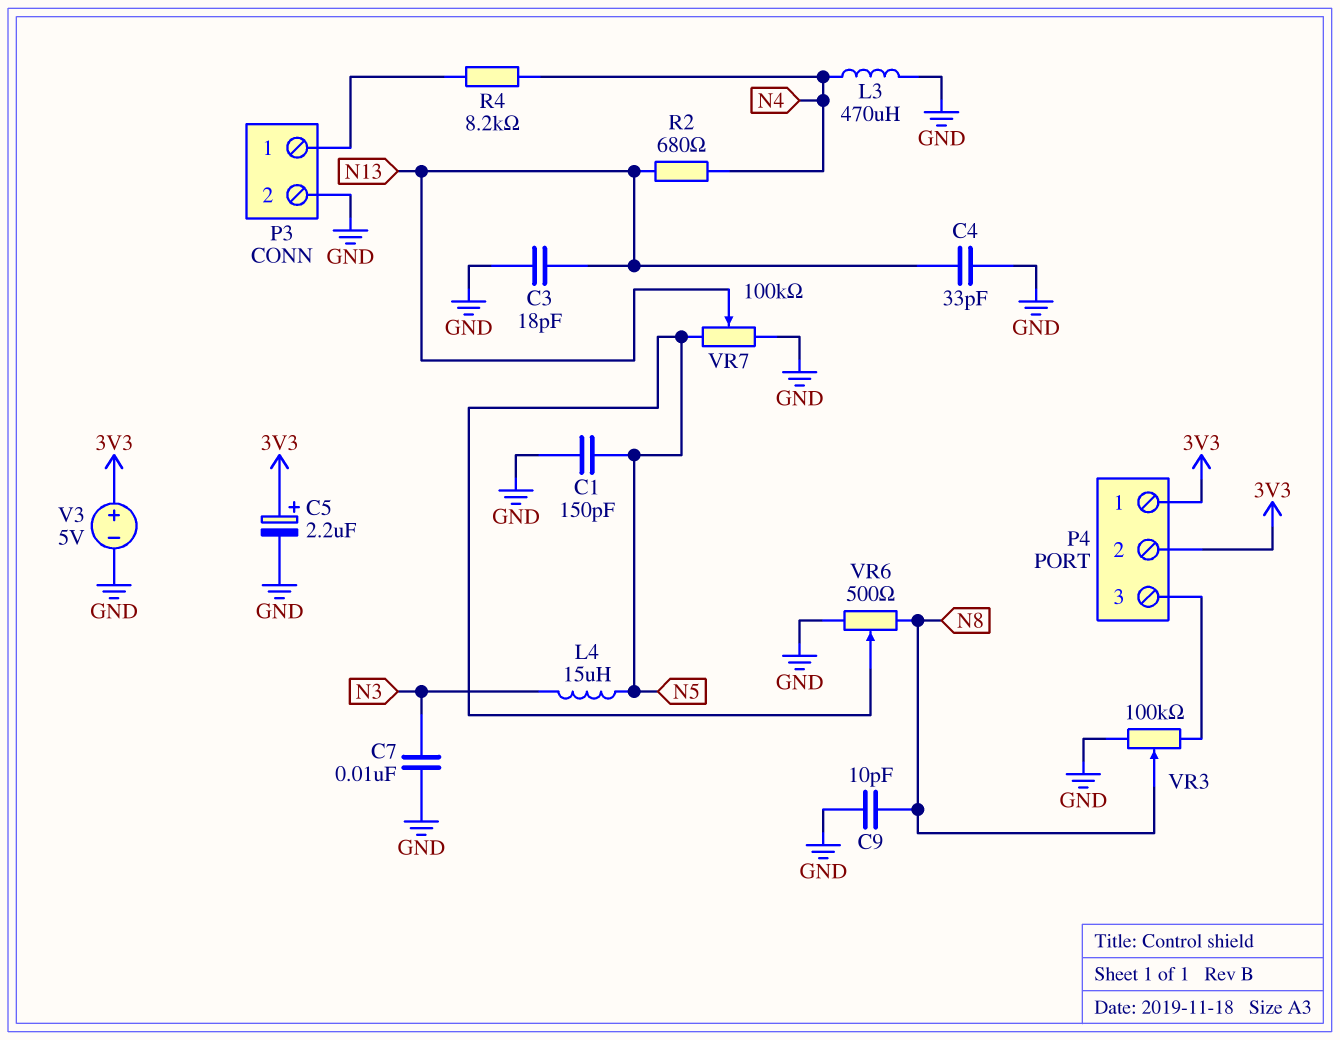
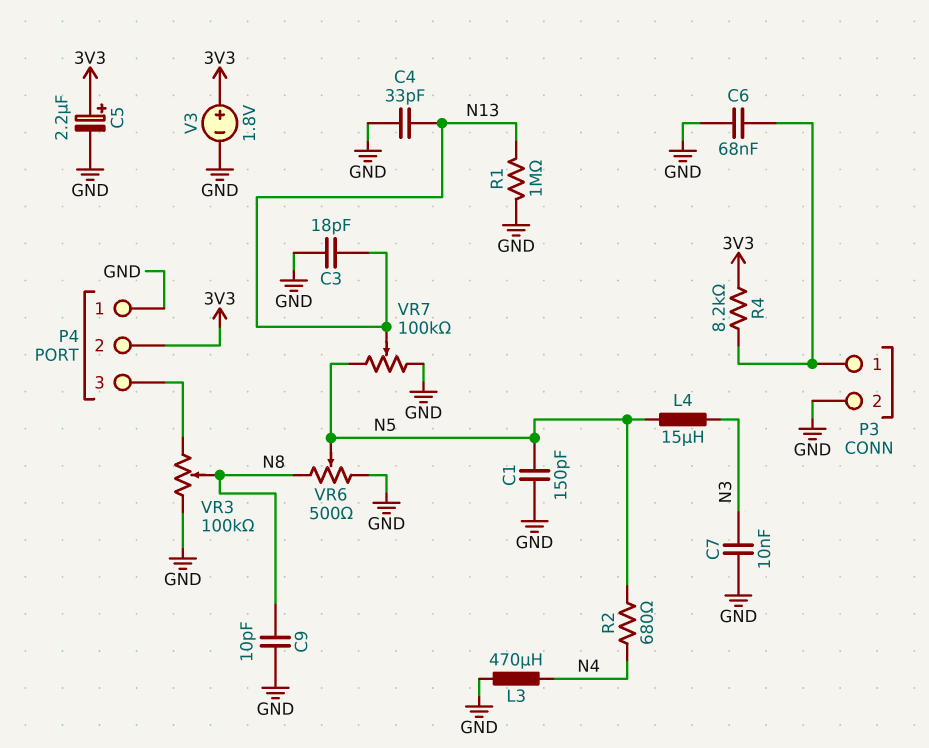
C6: none -> 68nF (GND, P3/1)
P4 pin 1: 3V3 -> GND
R1: none -> 1M (GND, N13)
R2: 680 (N4, N13) -> 680 (N4, N5)
R4: 8.2k (N4, P3/1) -> 8.2k (3V3, P3/1)
V3: 5V (plus 3V3, minus GND) -> 1.8V (plus 3V3, minus GND)

